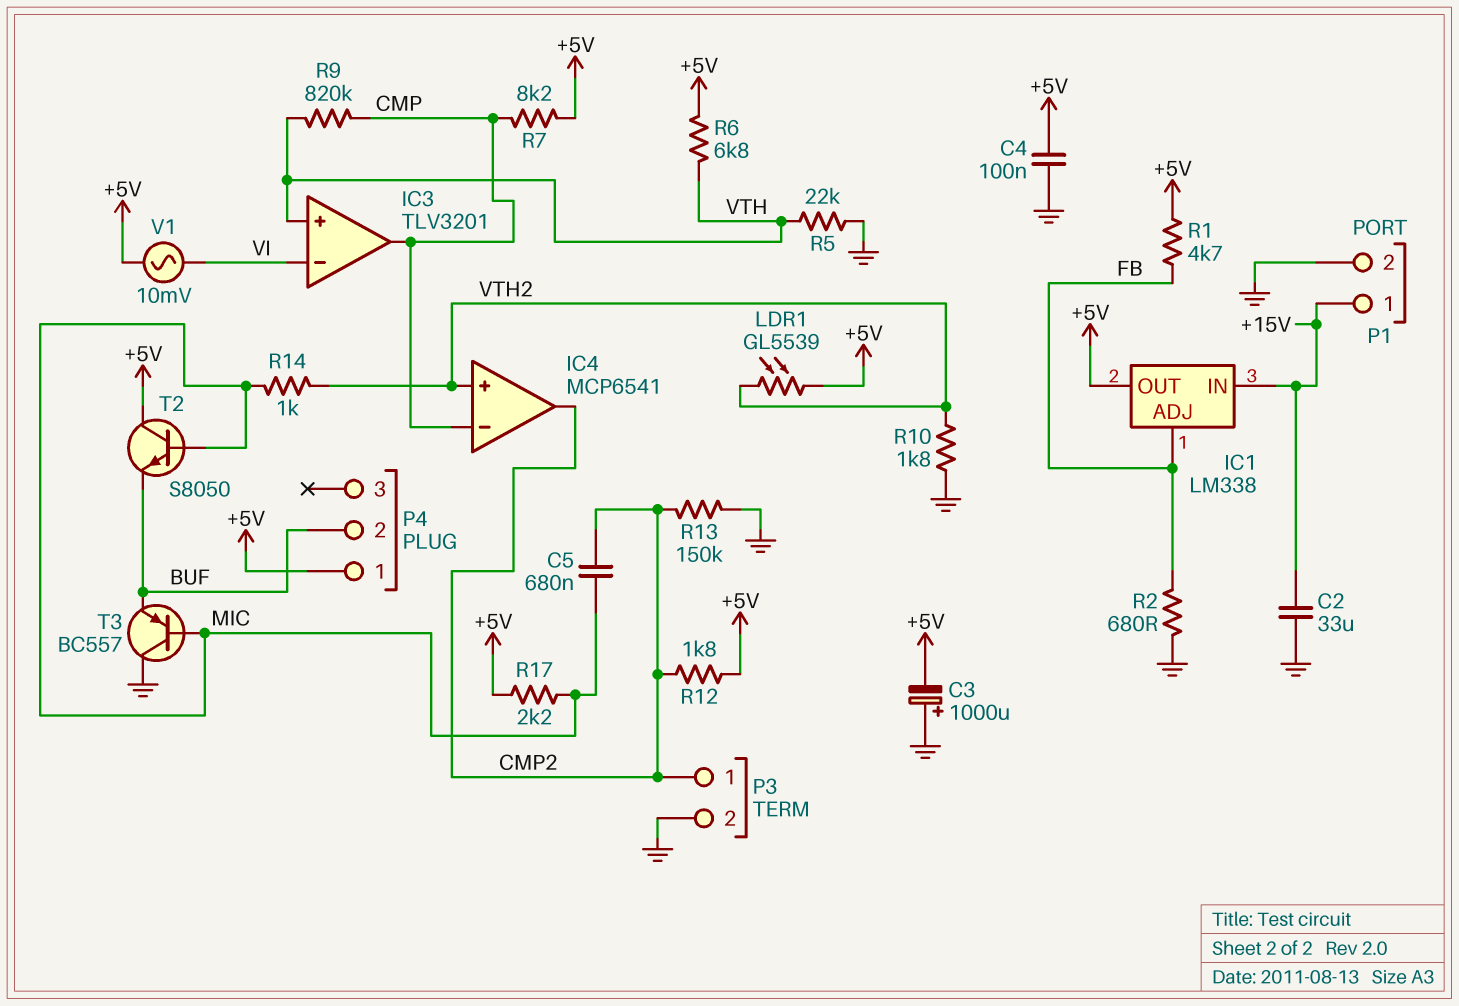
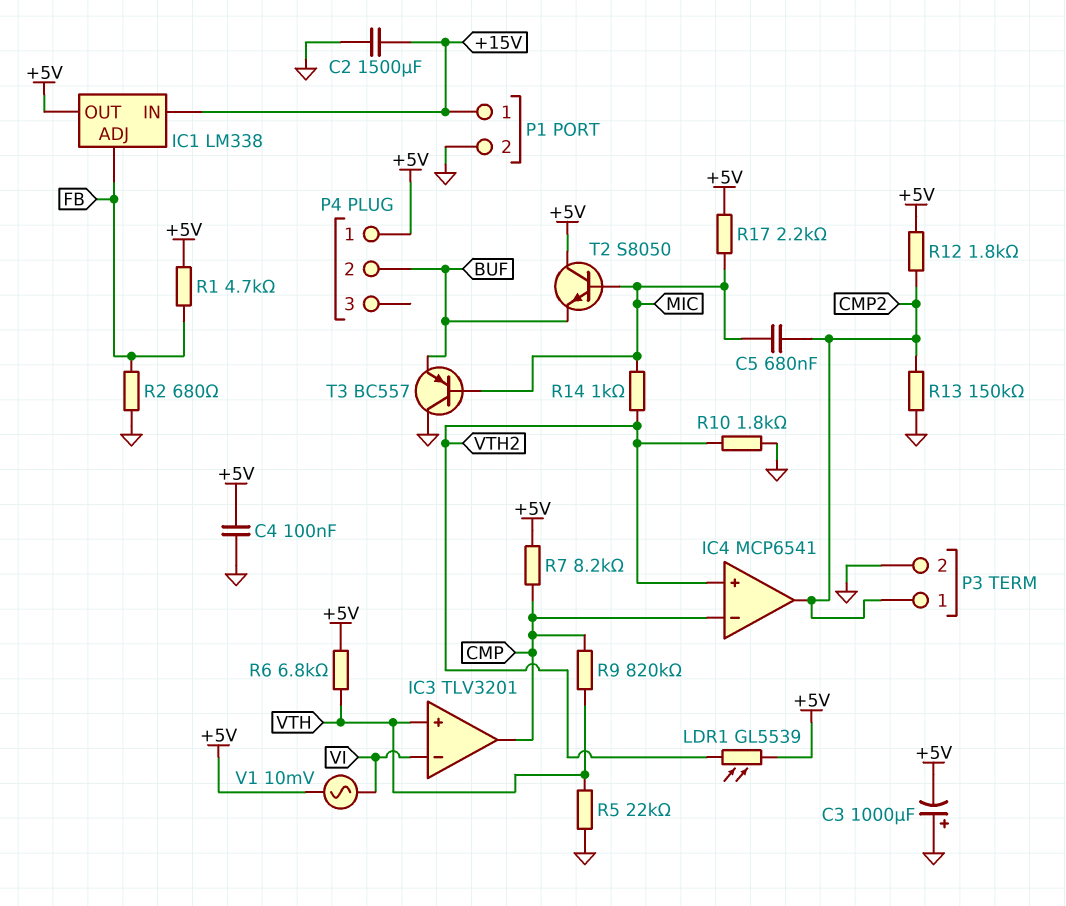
C2: 33uF (+15V, GND) -> 1500uF (+15V, GND)

